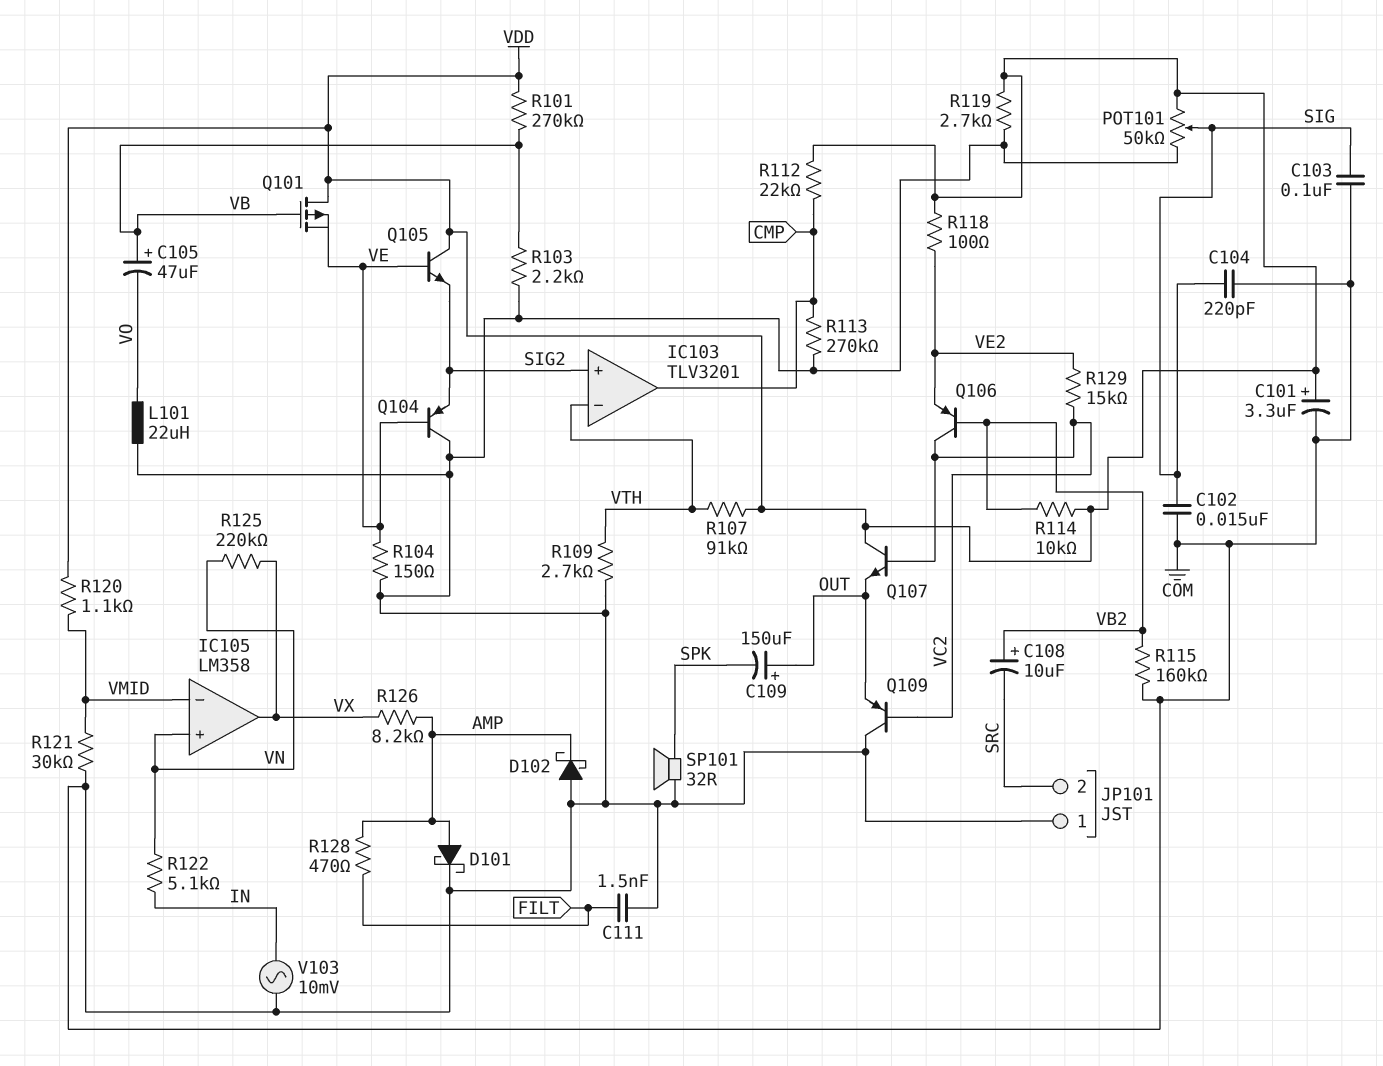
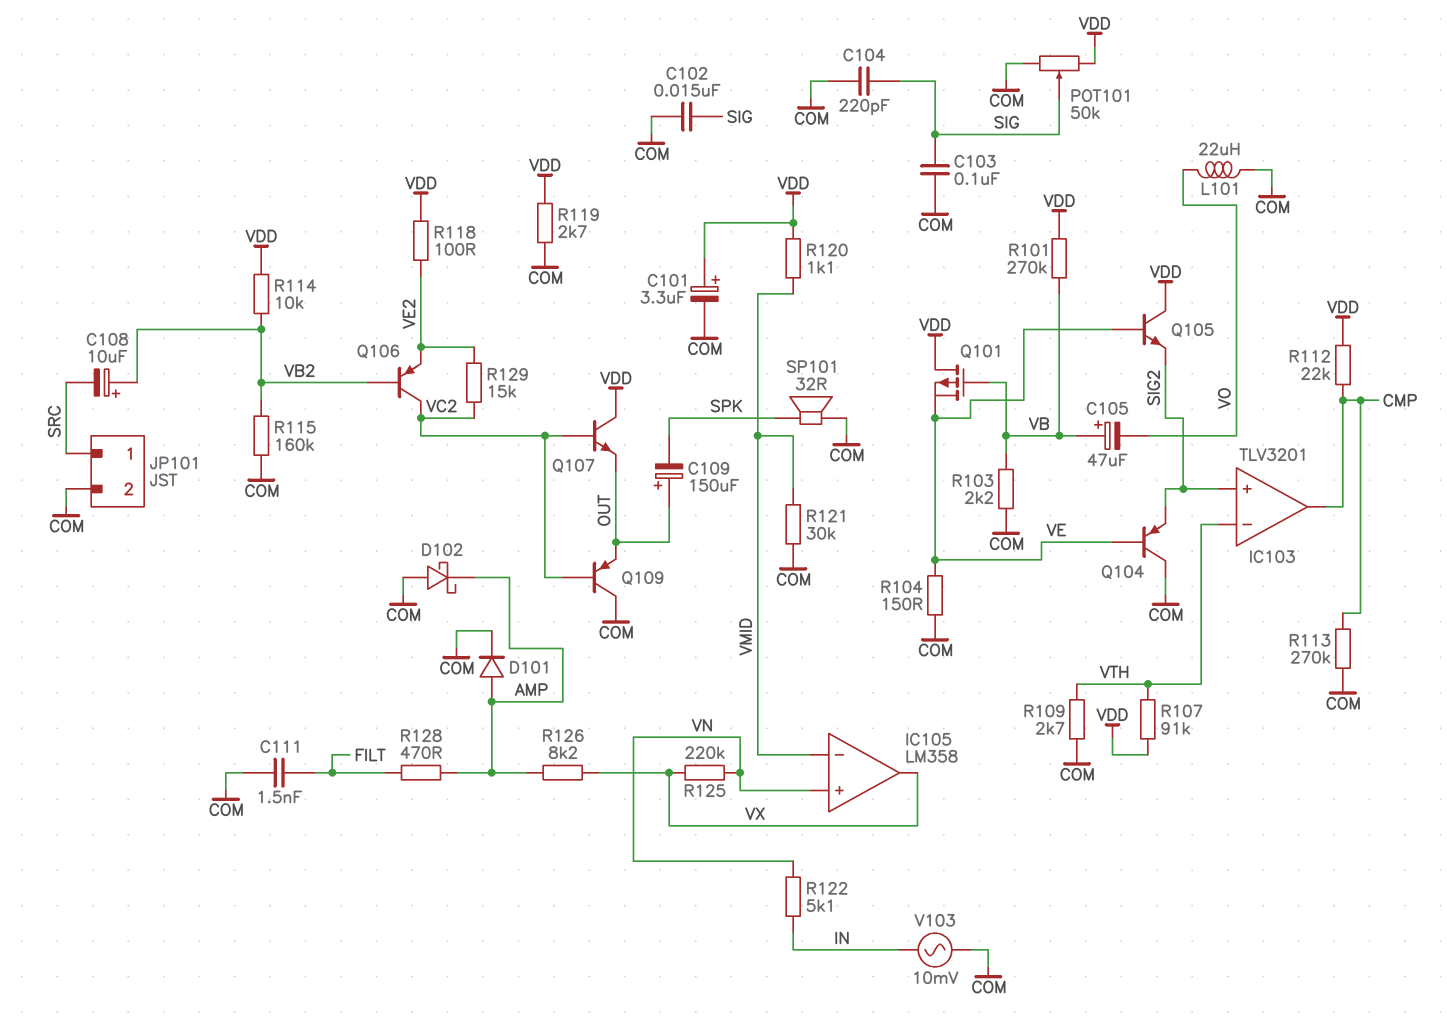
D101: schottky (A AMP, K COM) -> diode (A AMP, K COM)
JP101 pin 1: COM -> SRC
JP101 pin 2: SRC -> COM

